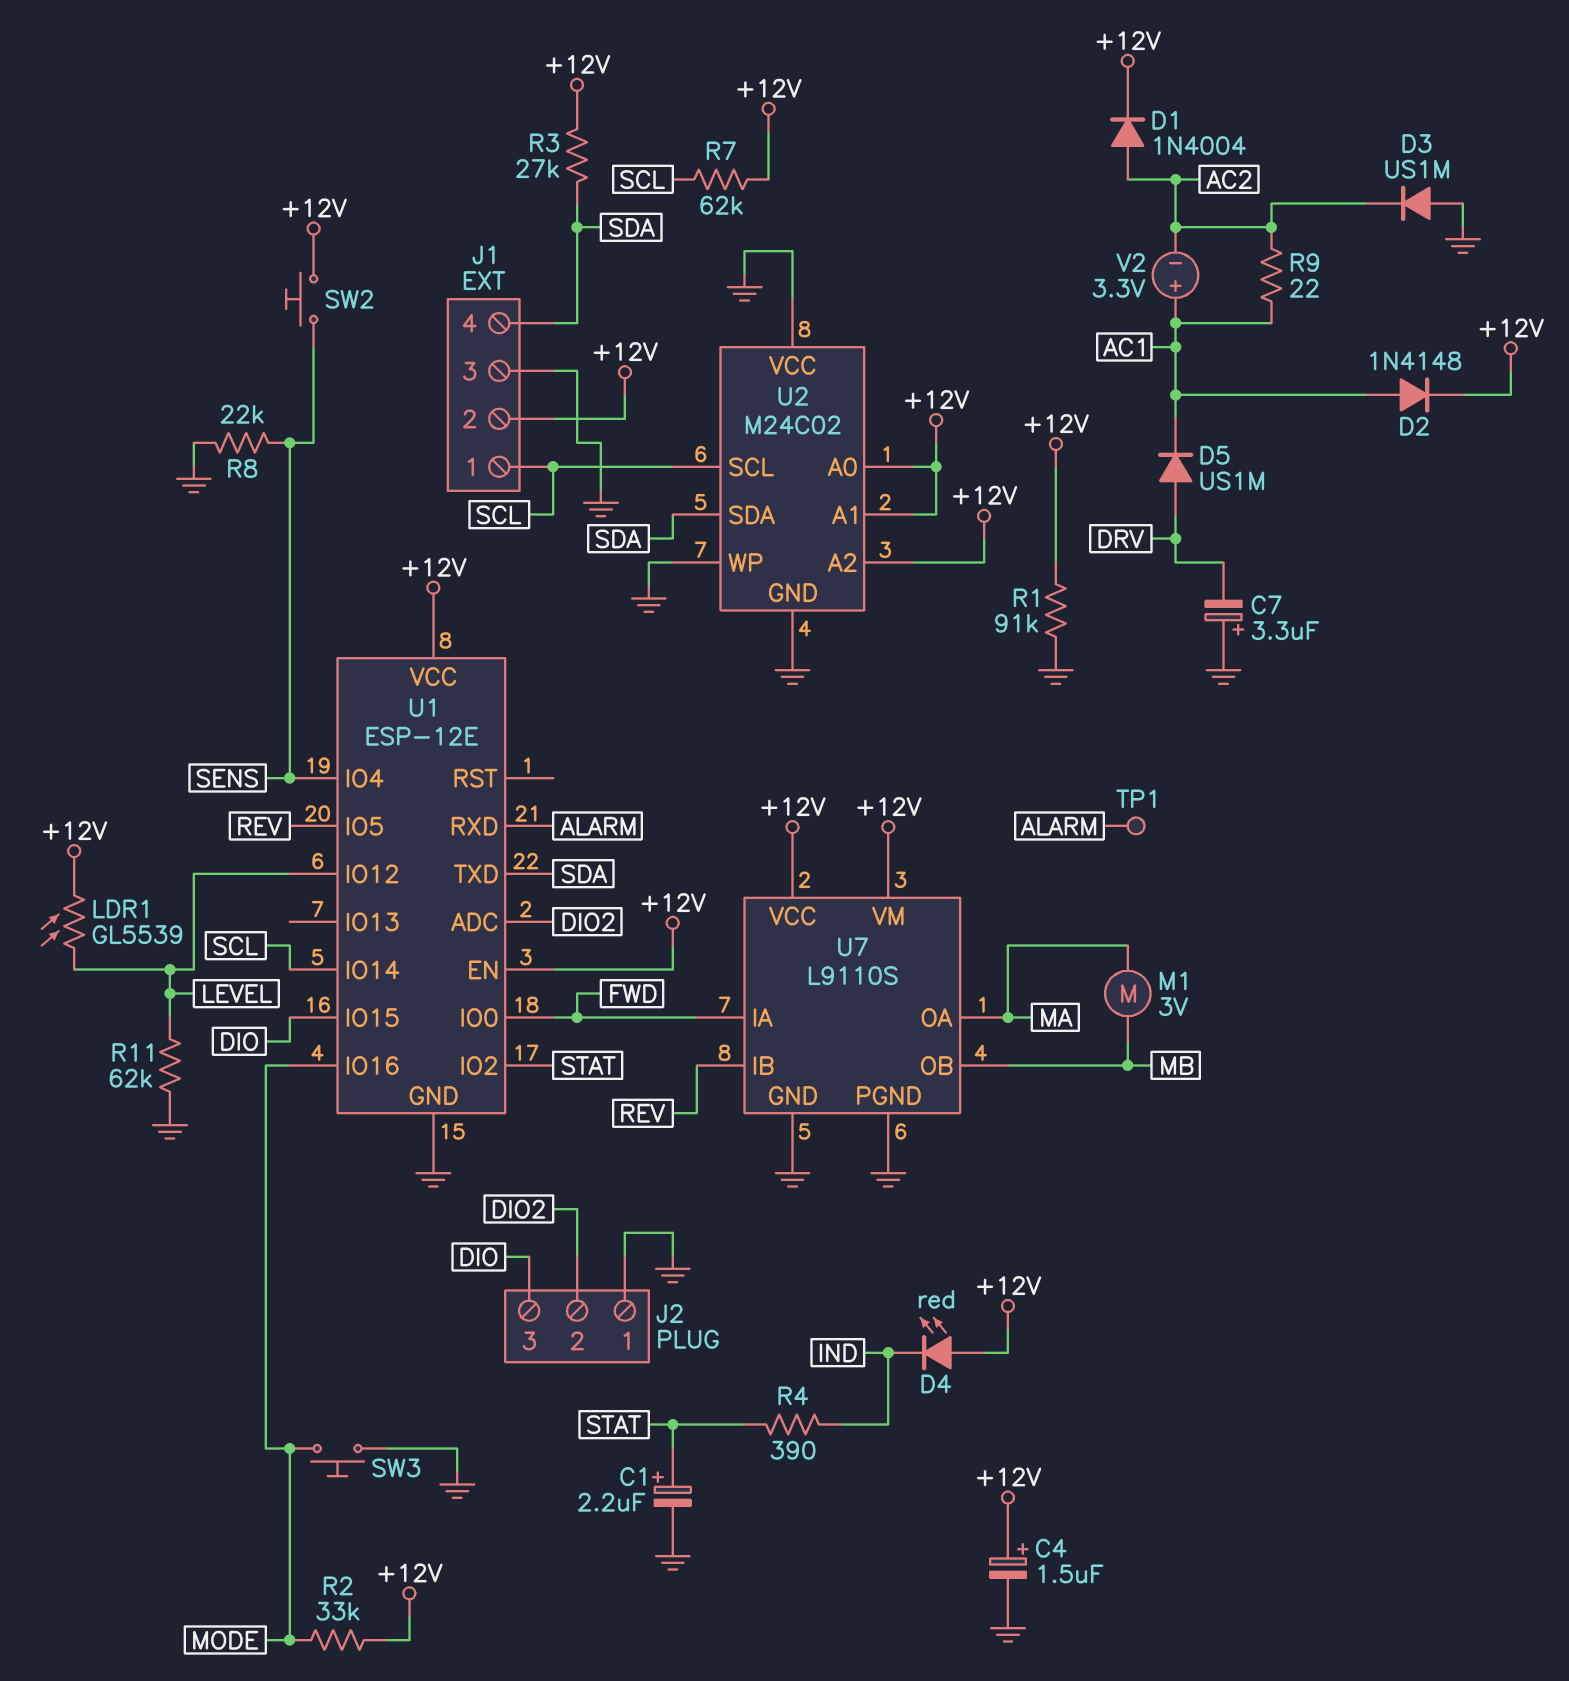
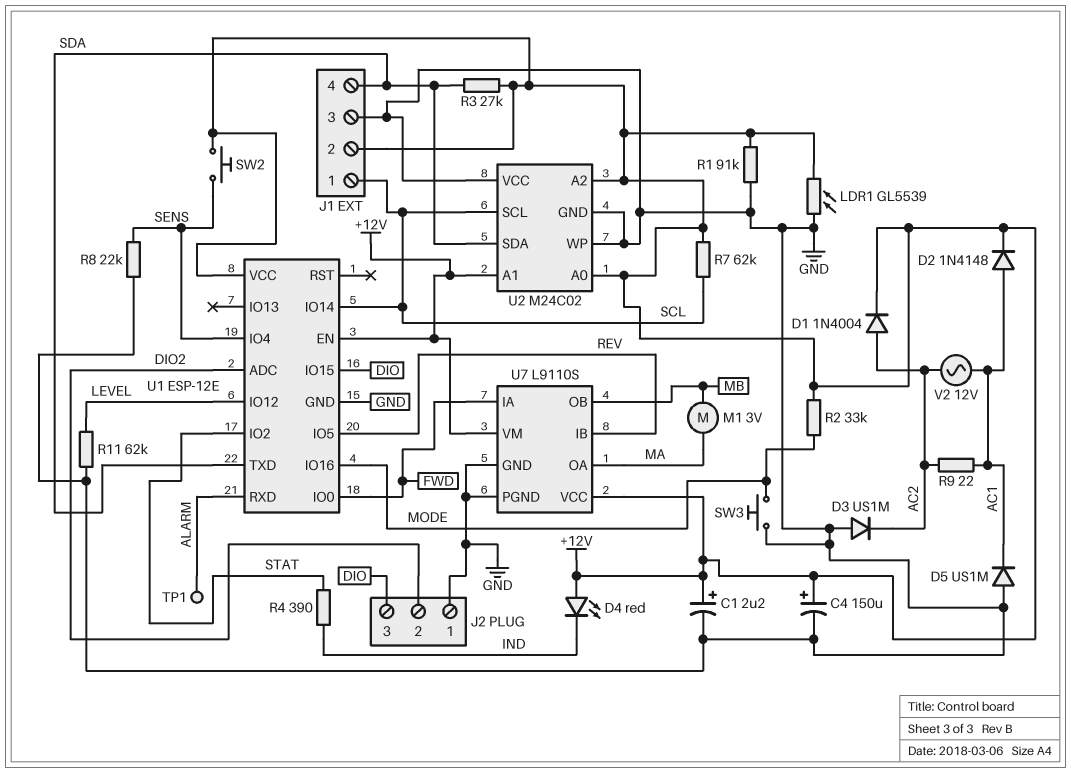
C1: 2.2uF (plus STAT, minus GND) -> 2.2uF (plus +12V, minus GND)
C4: 1.5uF (plus +12V, minus GND) -> 150uF (plus +12V, minus GND)
C7: 3.3uF (plus GND, minus DRV) -> none
D5: diode US1M (A DRV, K AC1) -> diode US1M (A GND, K AC1)
LDR1: GL5539 (+12V, LEVEL) -> GL5539 (+12V, GND)
V2: 3.3V (plus AC1, minus AC2) -> AC 12V (AC1, AC2)

